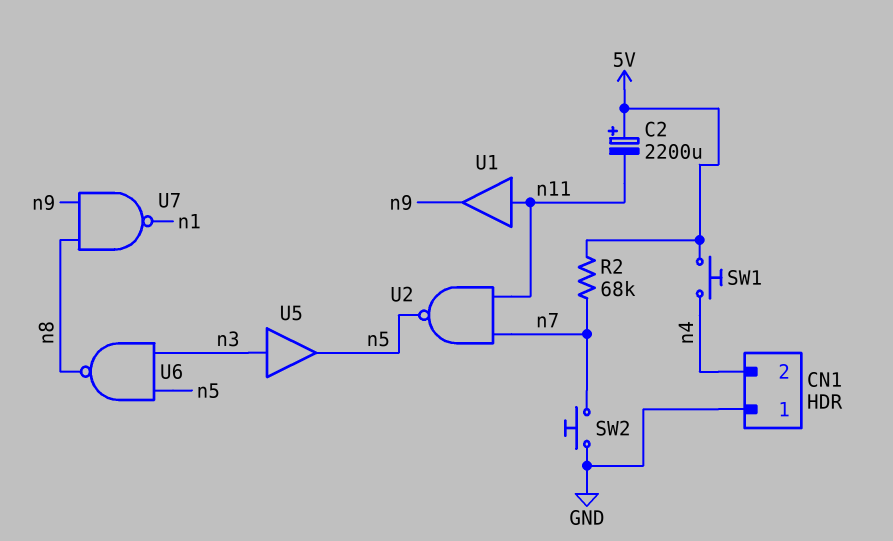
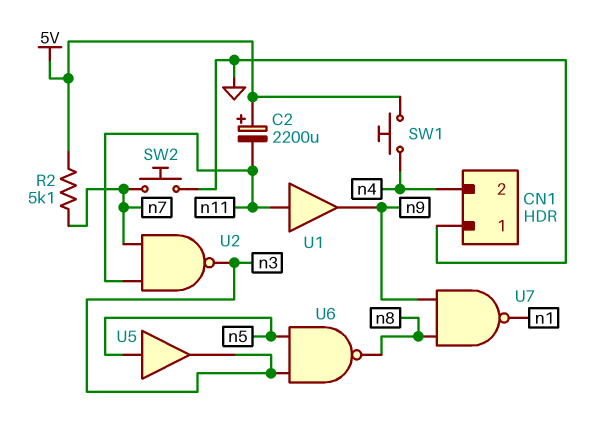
R2: 68k (5V, n7) -> 5.1k (5V, n7)
U2: NAND (in n7, in n11, out n5) -> NAND (in n7, in n11, out n3)
U5: buffer (in n3, out n5) -> buffer (in n5, out n3)

